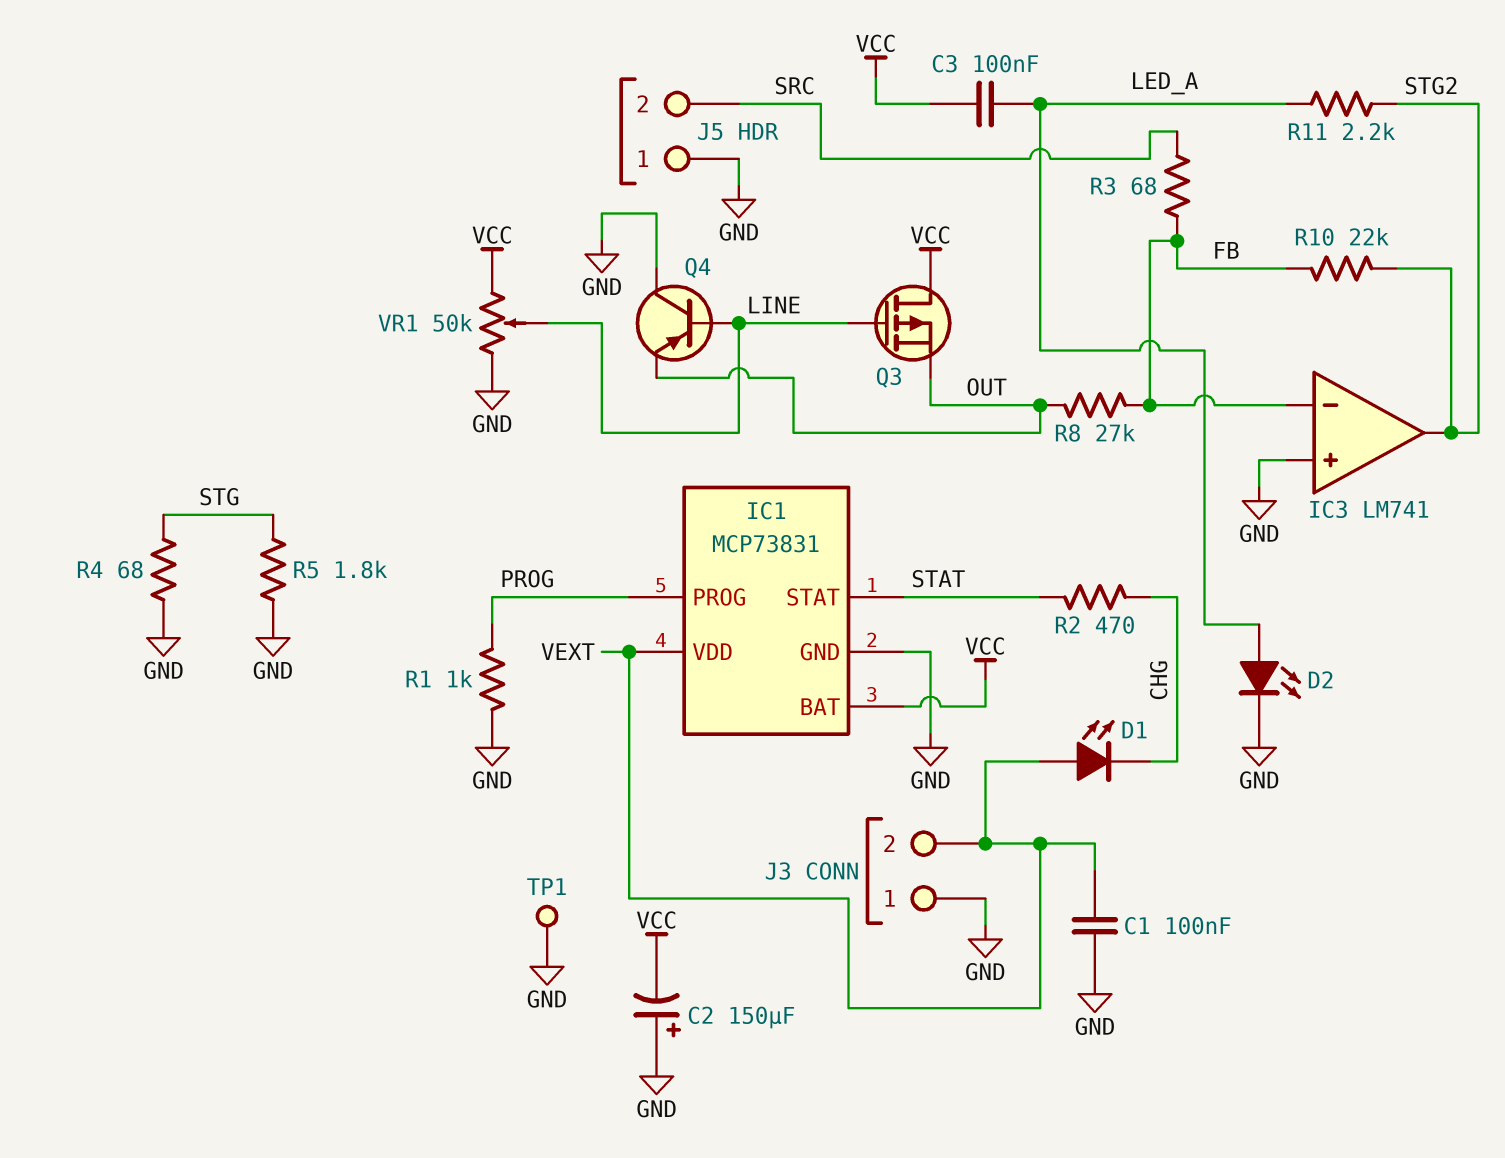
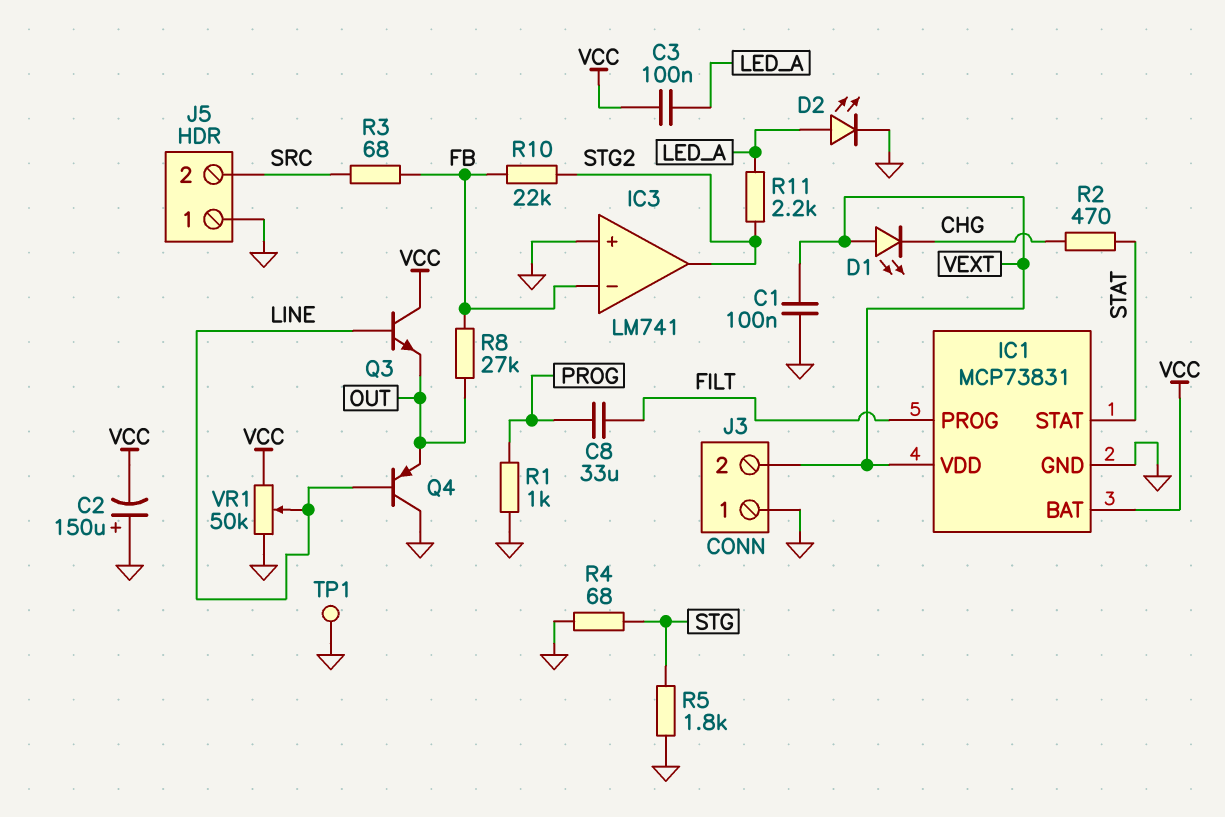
C8: none -> 33uF (FILT, PROG)
IC1 pin PROG: PROG -> FILT
Q3: PMOS (G LINE, D VCC, S OUT) -> NPN (B LINE, C VCC, E OUT)

